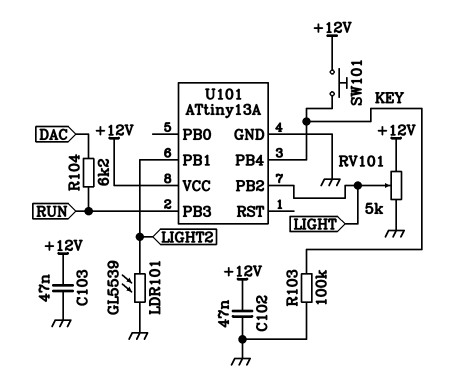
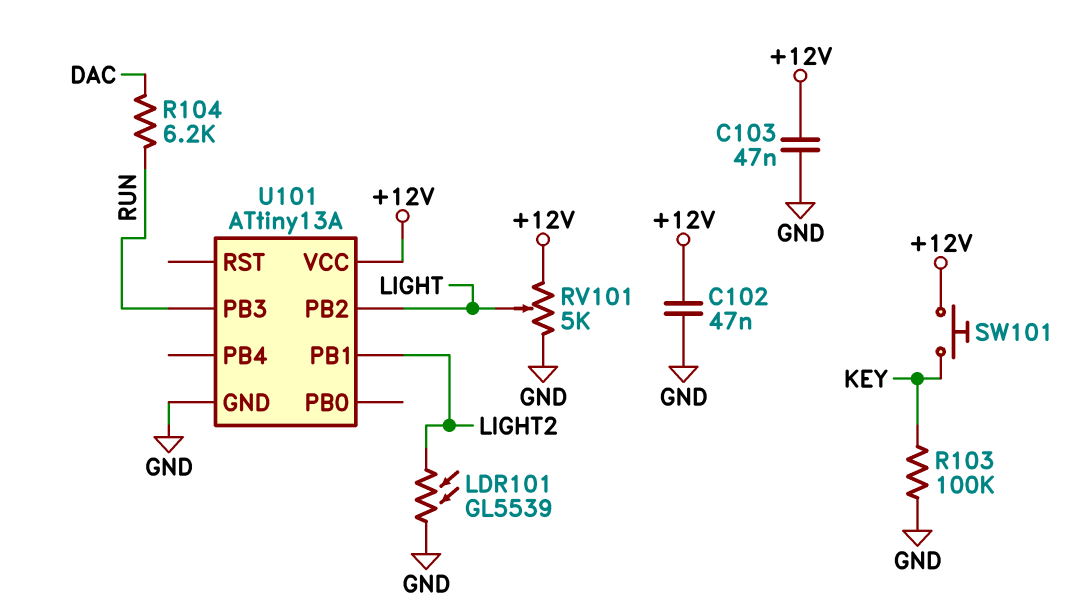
U101 pin PB4: KEY -> none

